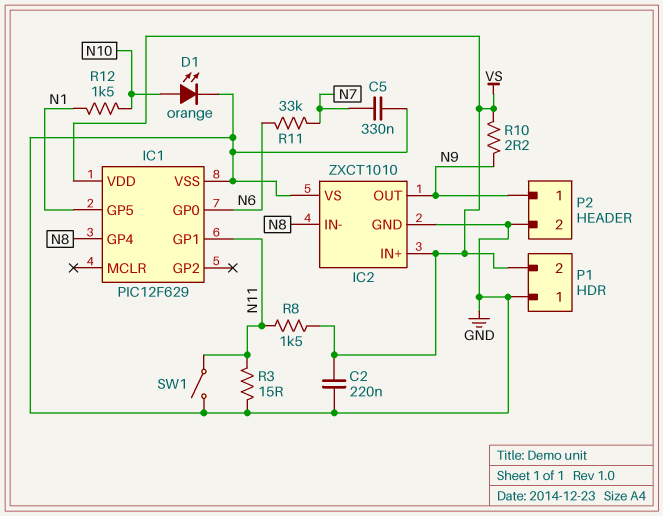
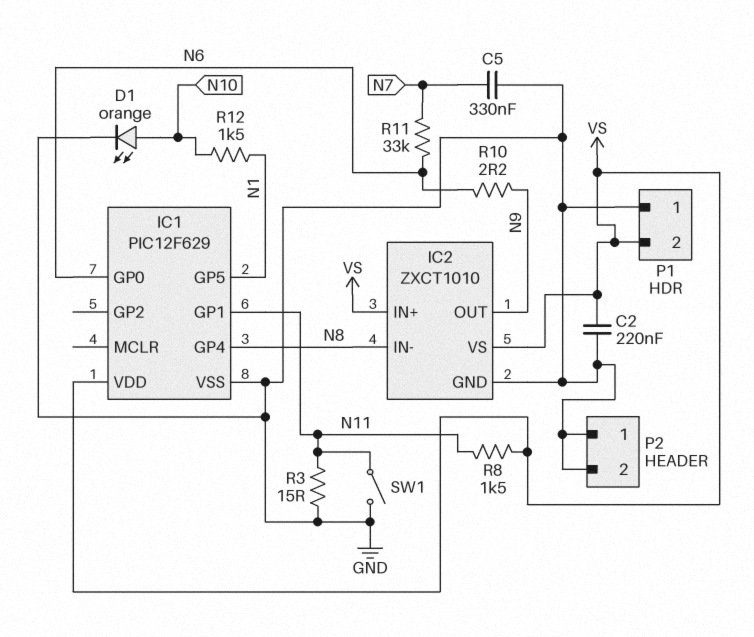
IC2 pin VS: GND -> VS
P2 pin 1: N9 -> GND
R10: 2.2 (N9, VS) -> 2.2 (N6, N9)

